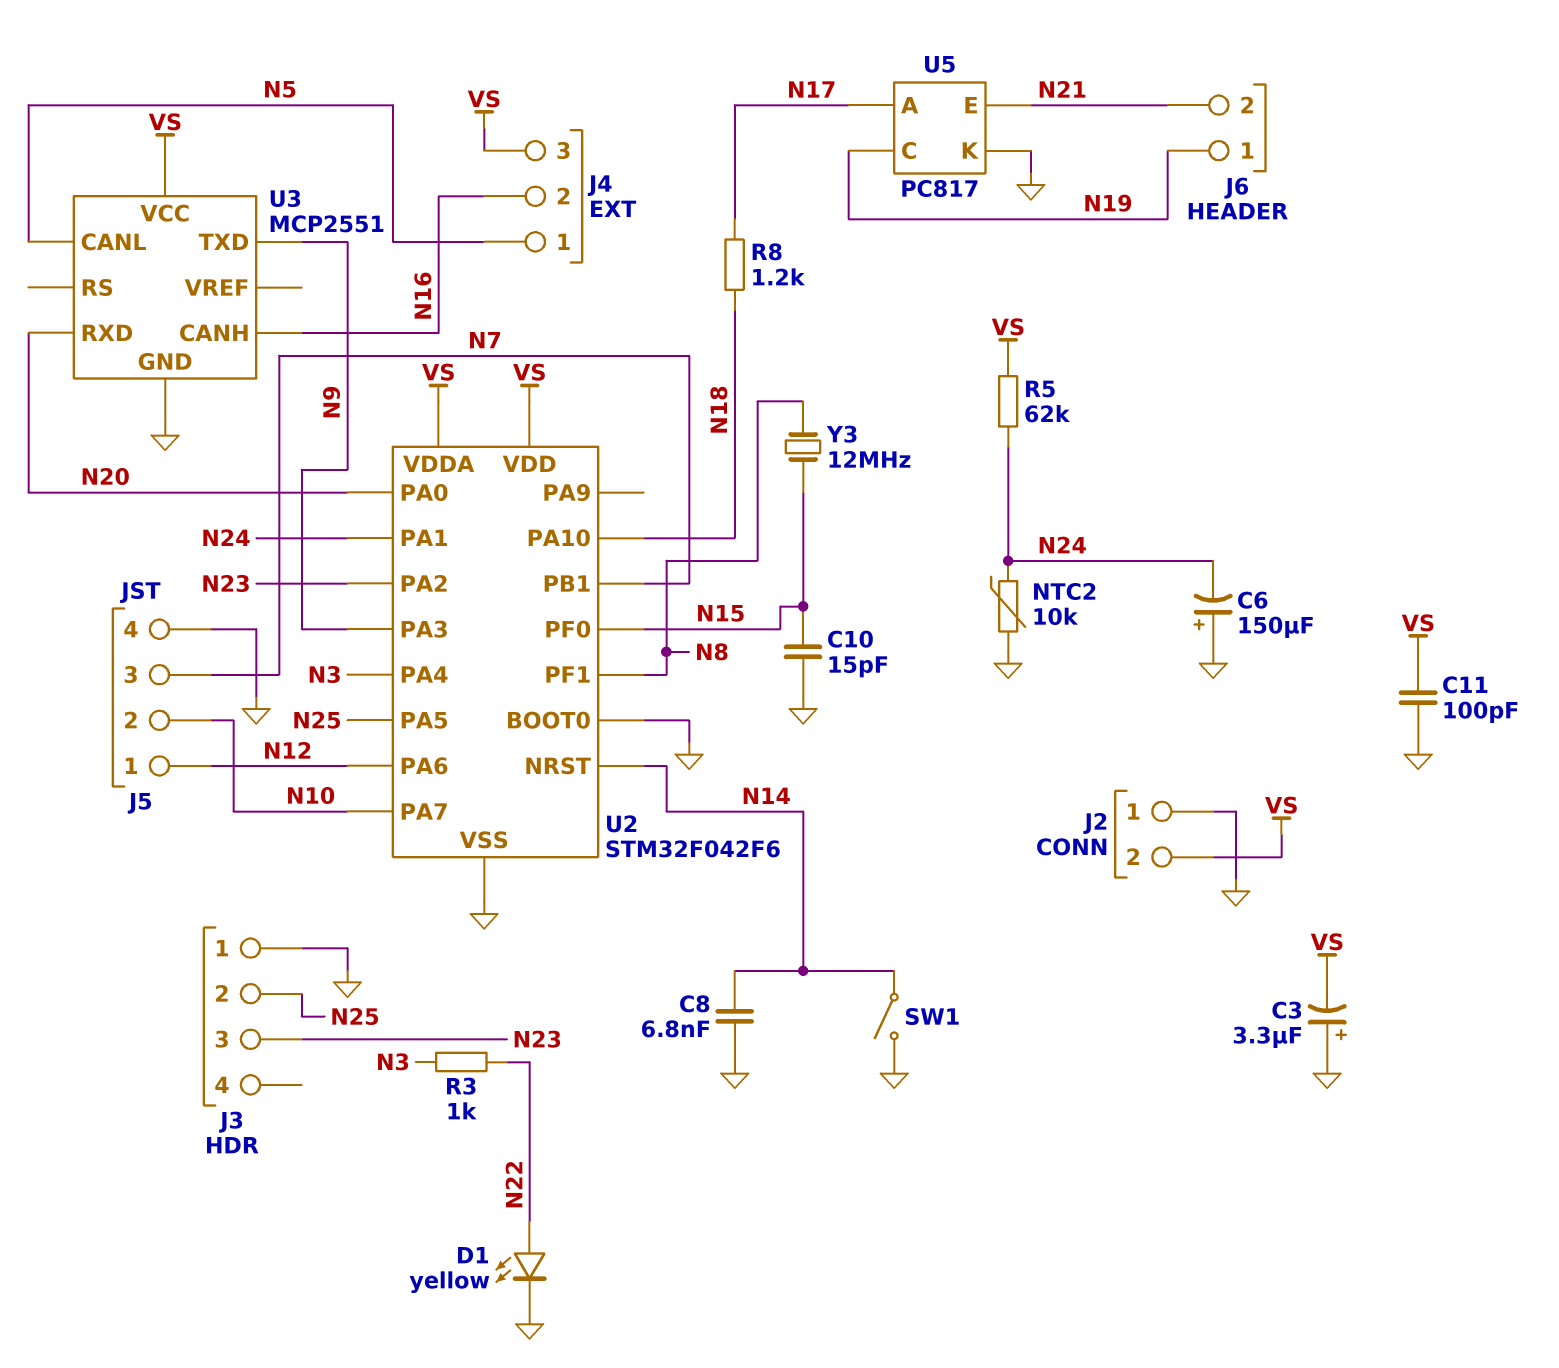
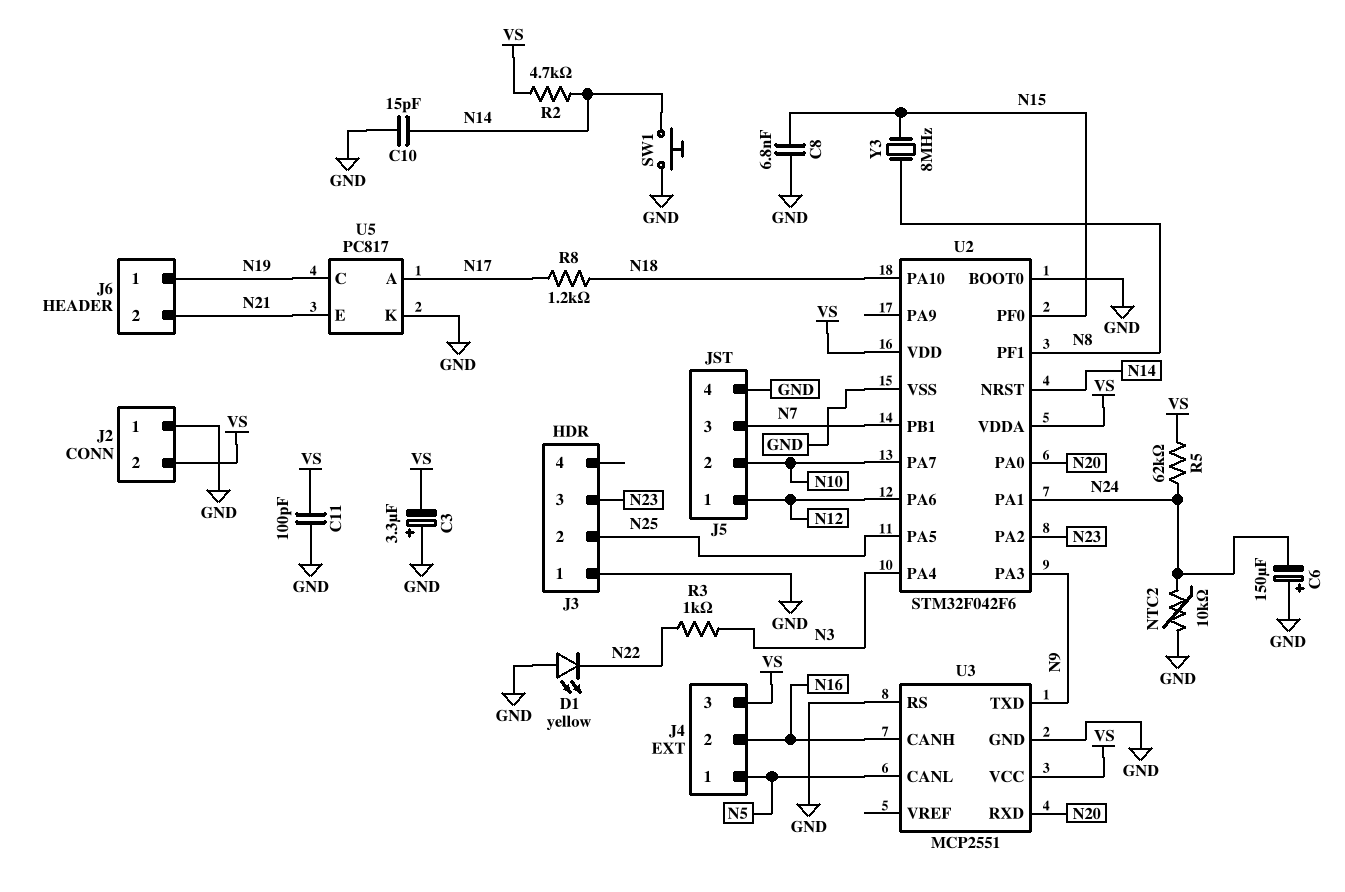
C8: 6.8nF (GND, N14) -> 6.8nF (GND, N15)
C10: 15pF (GND, N15) -> 15pF (GND, N14)
D1: LED yellow (A N22, K GND) -> LED yellow (A GND, K N22)
R2: none -> 4.7k (N14, VS)
SW1: switch (GND, N14) -> button (GND, N14)
U3 pin RS: none -> GND
Y3: 12MHz (N8, N15) -> 8MHz (N8, N15)

